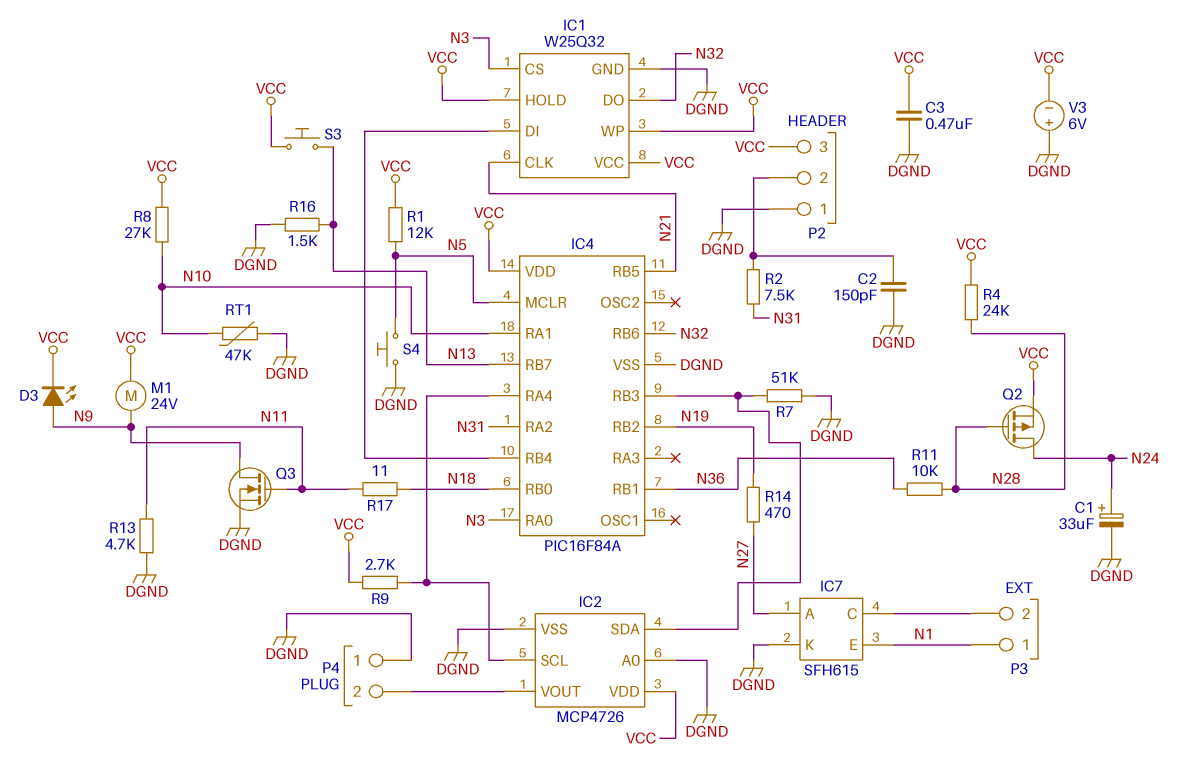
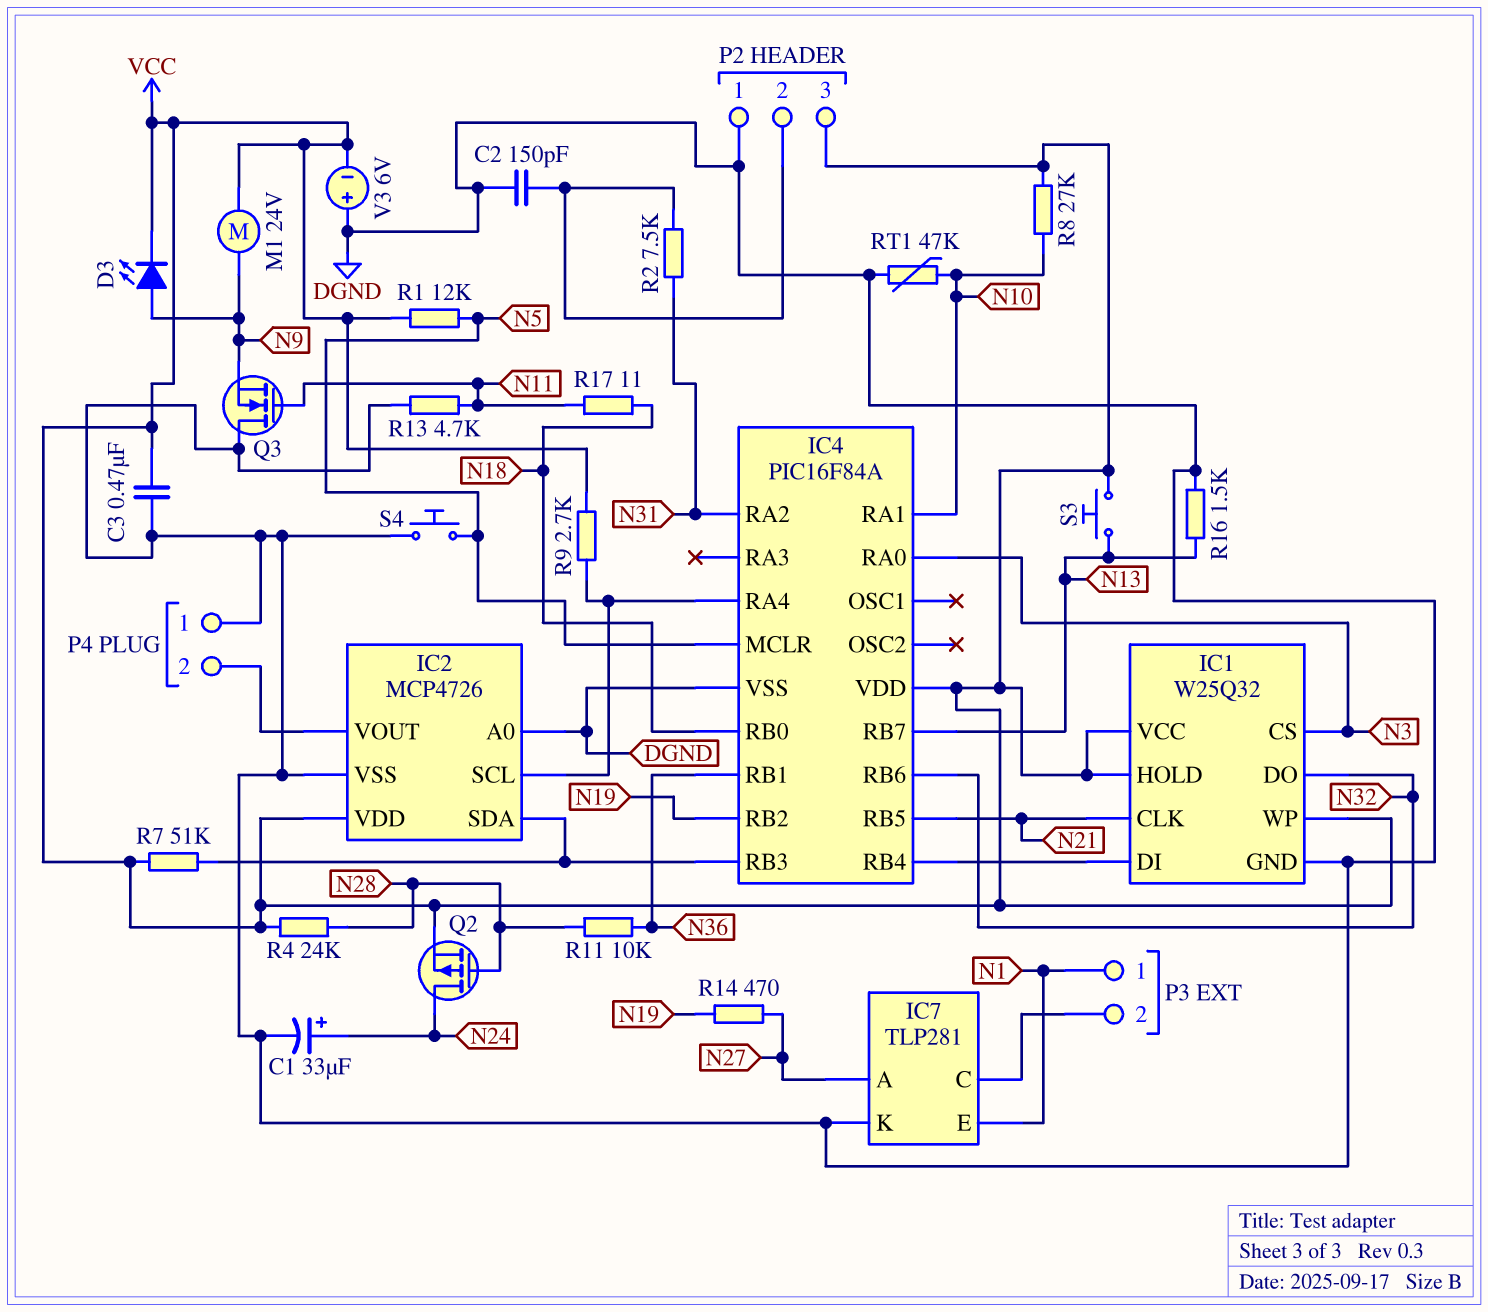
IC7: SFH615 -> TLP281
Q3: NMOS (G N11, D N9, S DGND) -> NMOS (G N11, D DGND, S N9)
R7: 51k (DGND, IC2/SDA) -> 51k (IC2/SDA, VCC)

